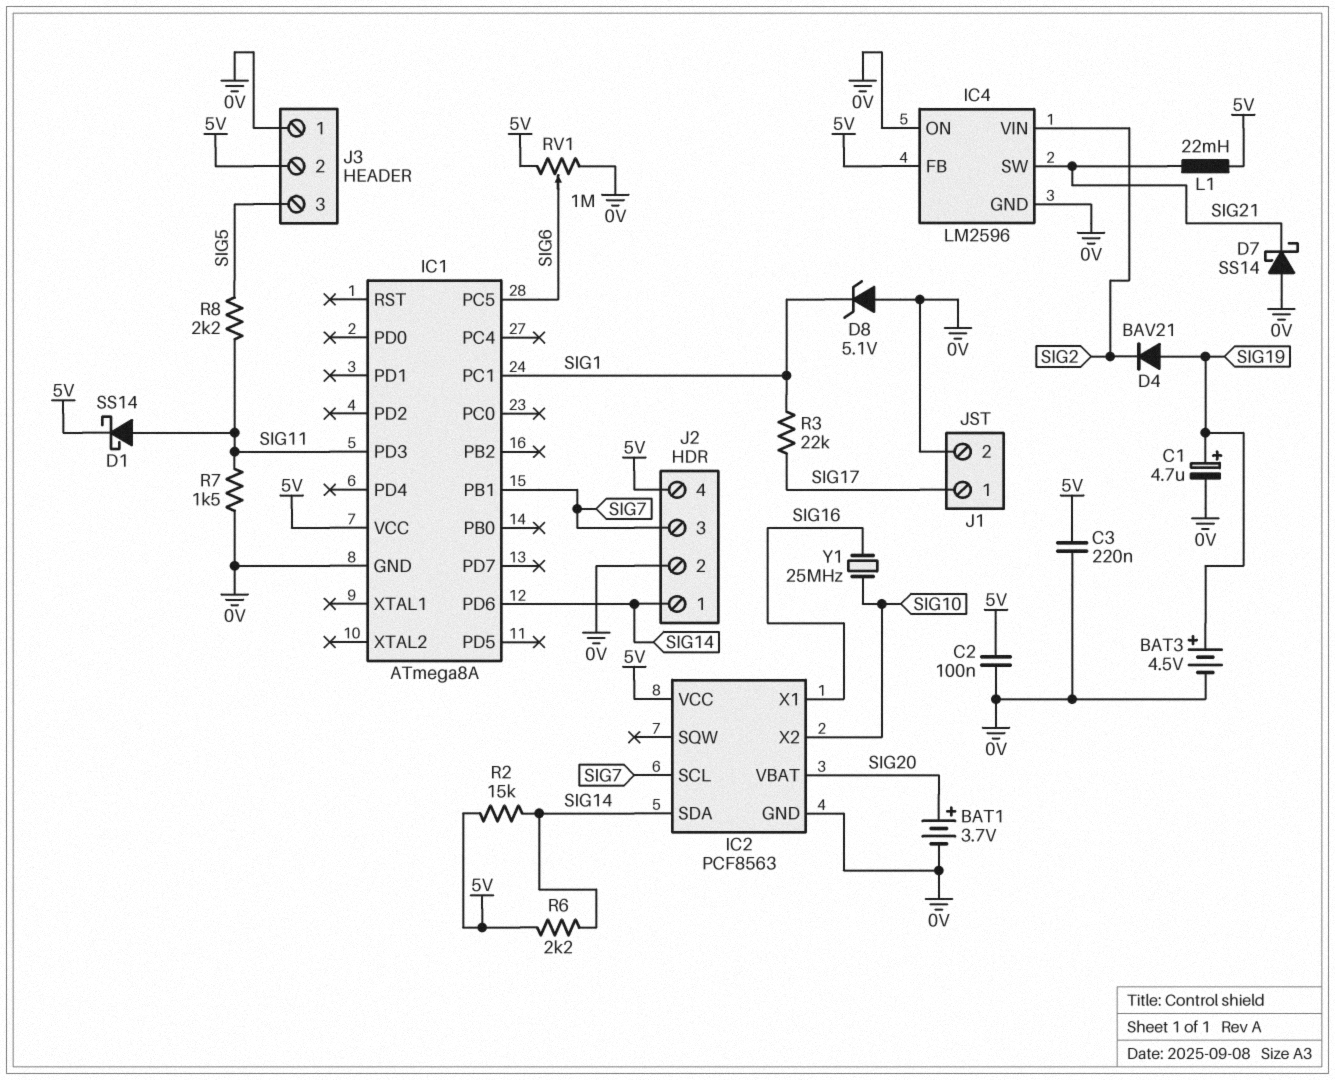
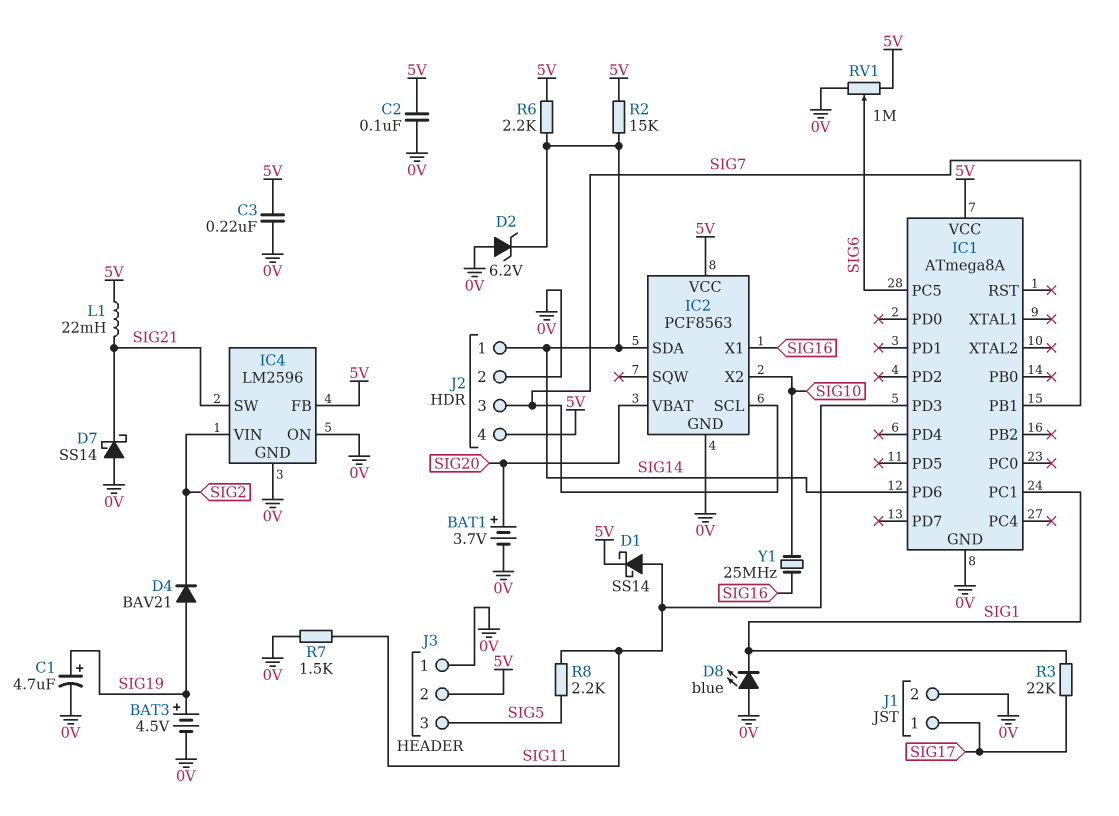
D2: none -> zener 6.2V (A 0V, K SIG14)
D8: zener 5.1V (A 0V, K SIG1) -> LED blue (A 0V, K SIG1)

